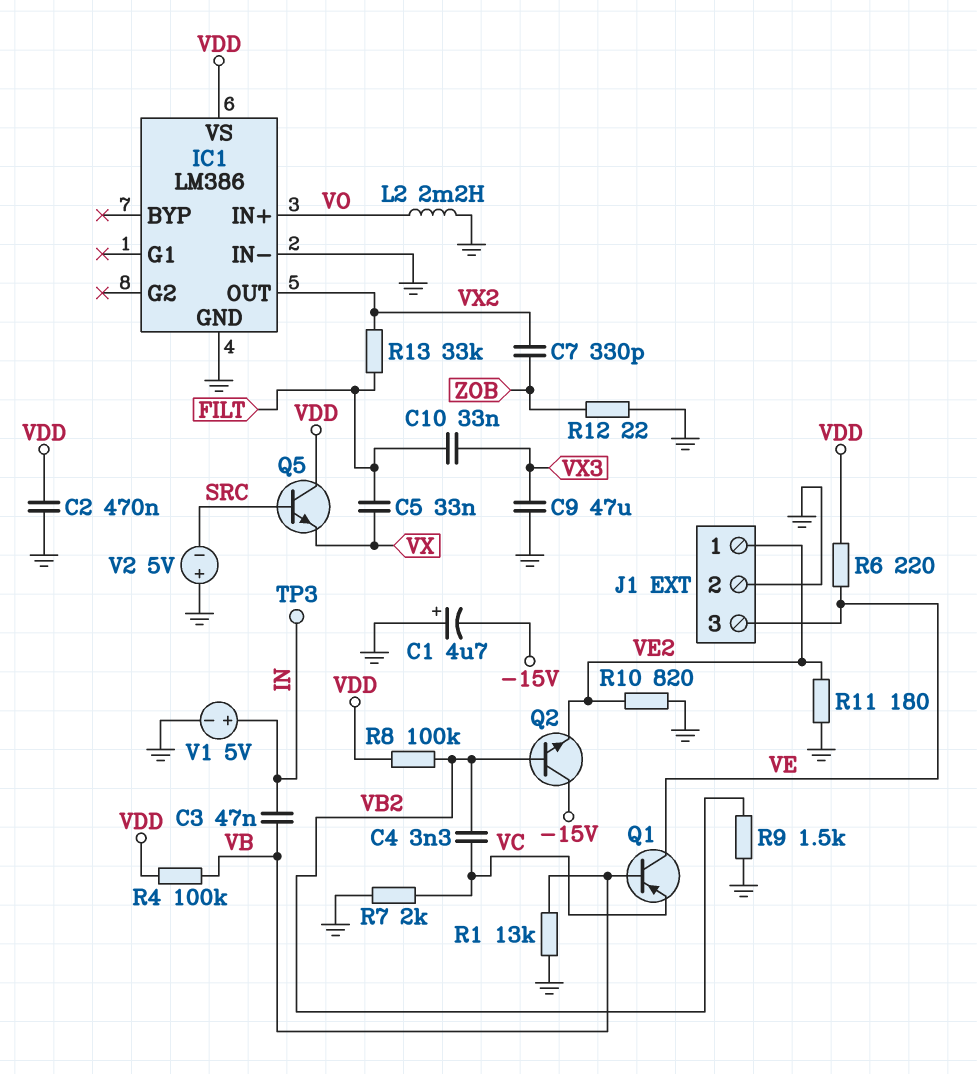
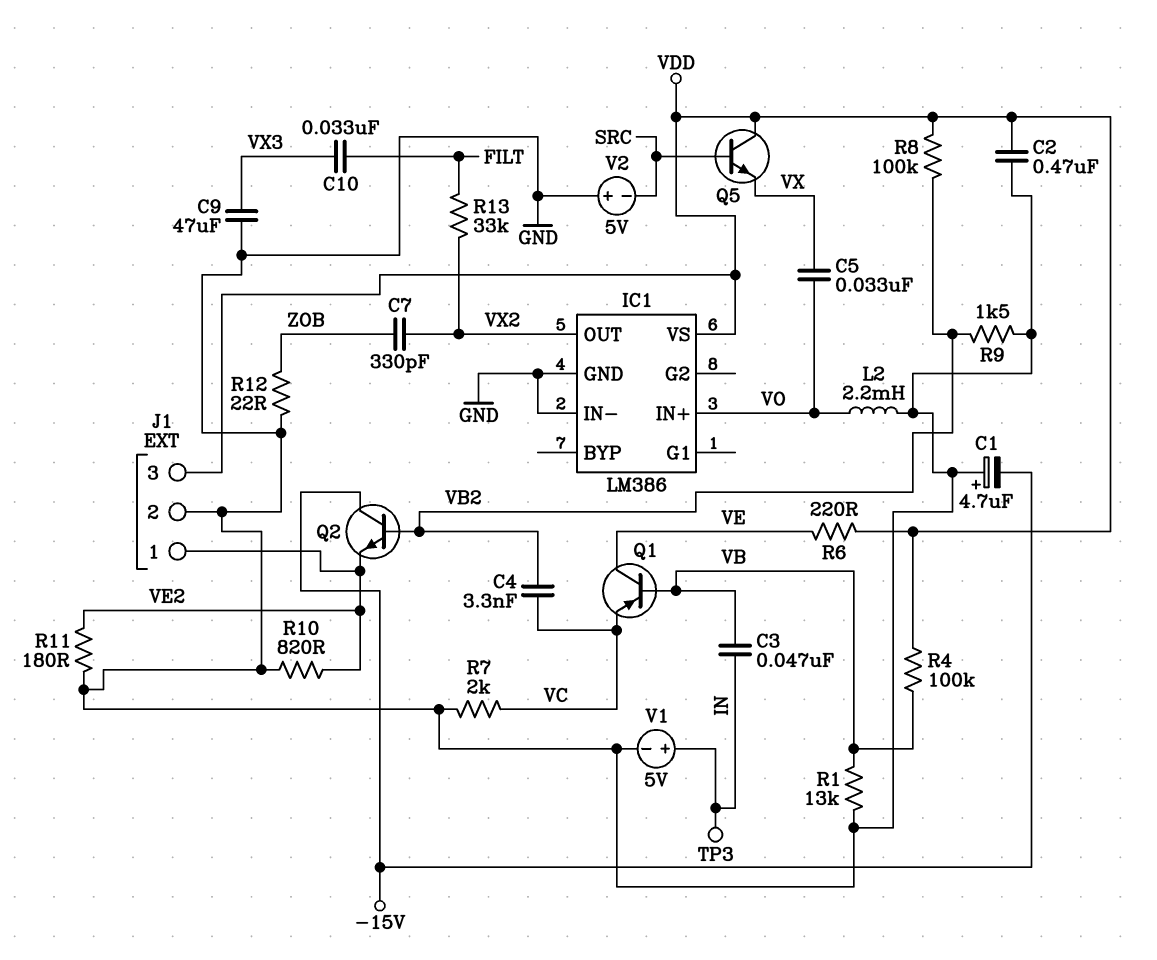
C5: 33nF (FILT, VX) -> 33nF (VO, VX)
J1 pin 3: VE -> VDD

